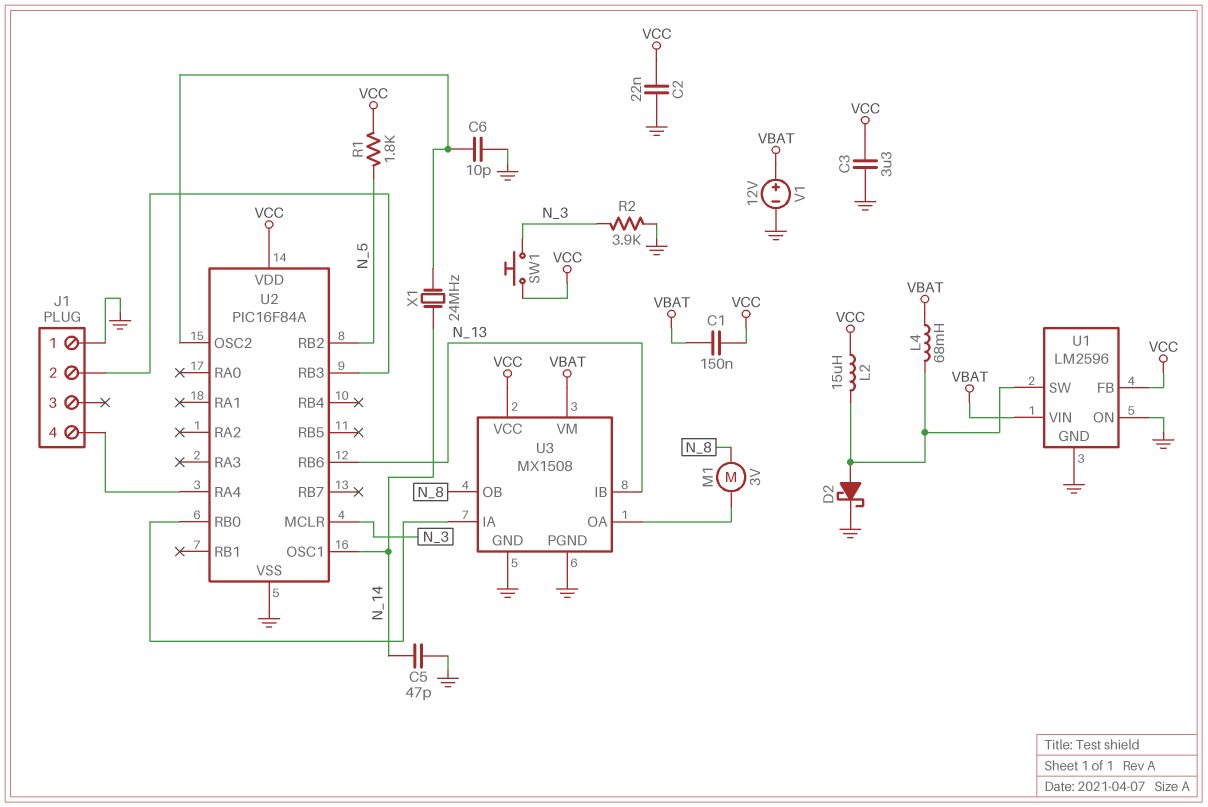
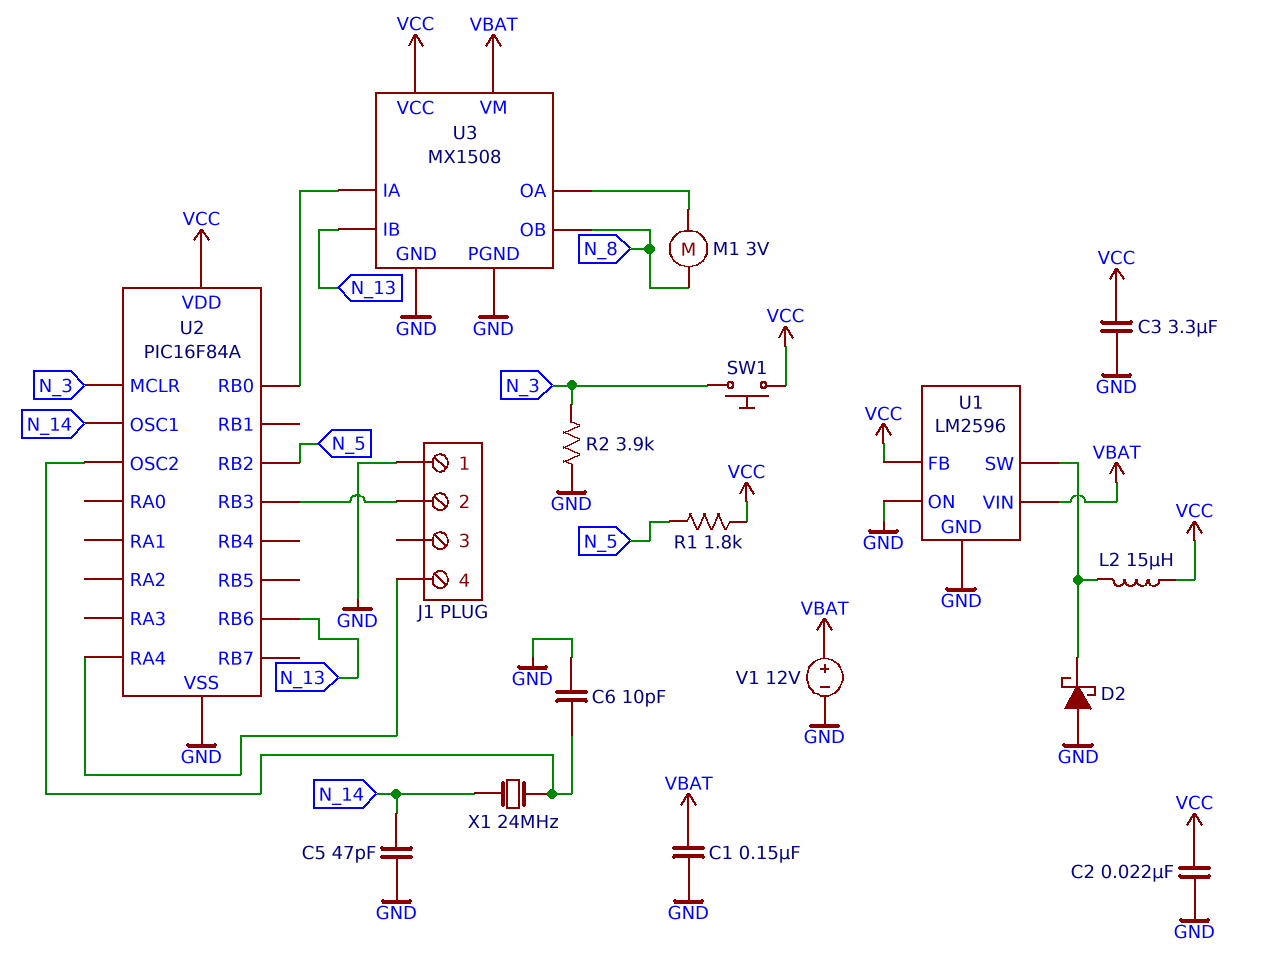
C1: 150nF (VBAT, VCC) -> 150nF (GND, VBAT)
D2: schottky (A U1/SW, K GND) -> schottky (A GND, K U1/SW)
L4: 68mH (U1/SW, VBAT) -> none

